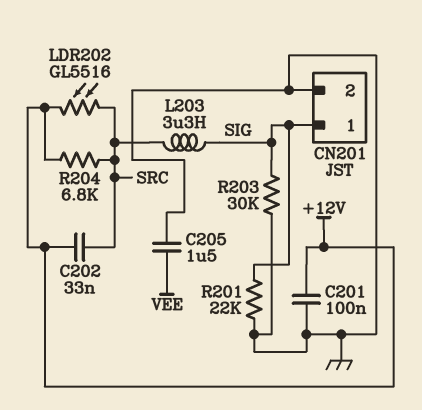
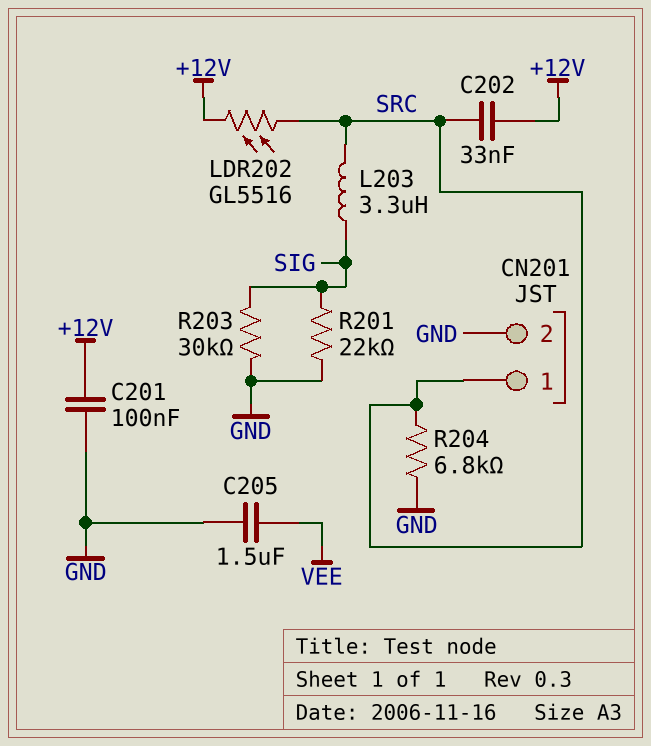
CN201 pin 1: SIG -> SRC
R204: 6.8k (+12V, SRC) -> 6.8k (GND, SRC)

